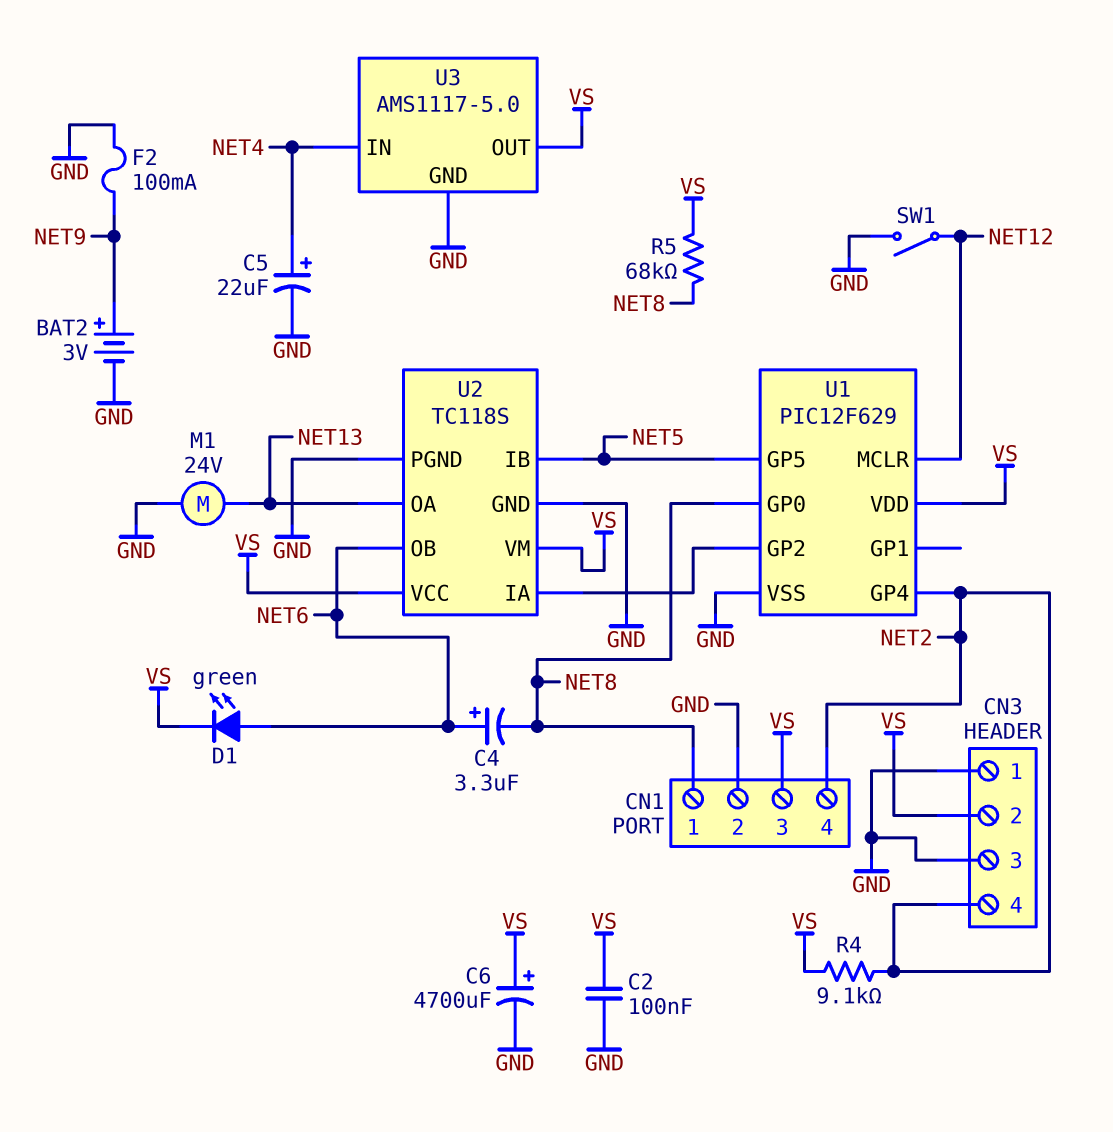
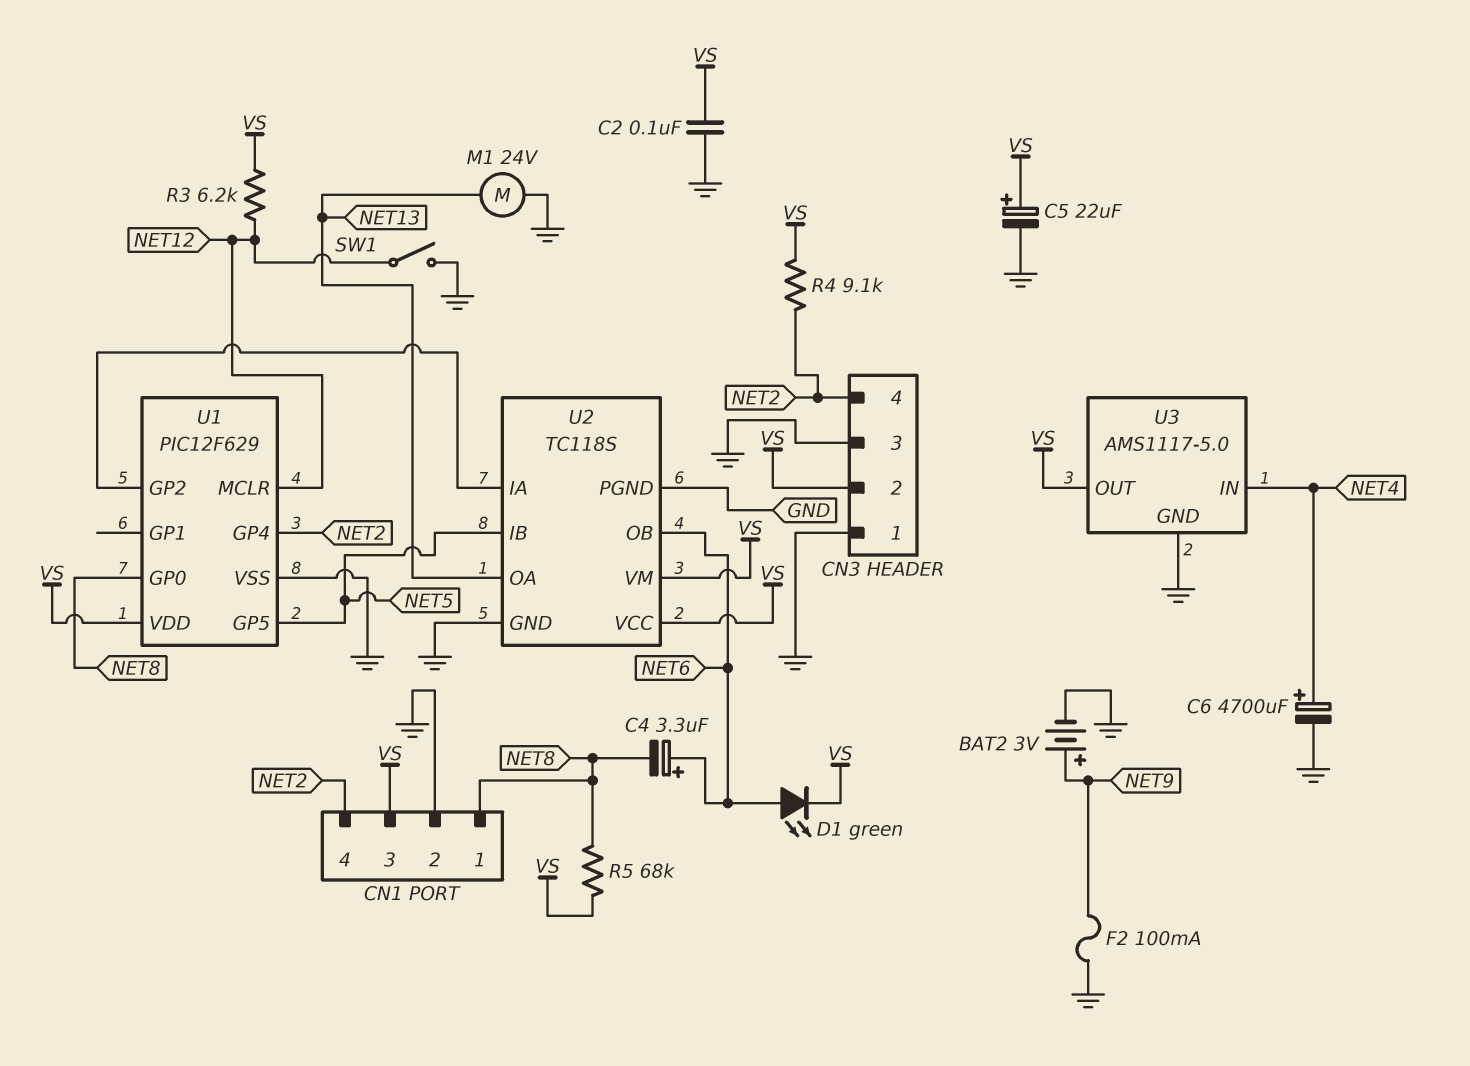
C5: 22uF (plus NET4, minus GND) -> 22uF (plus VS, minus GND)
C6: 4700uF (plus VS, minus GND) -> 4700uF (plus NET4, minus GND)
R3: none -> 6.2k (NET12, VS)

